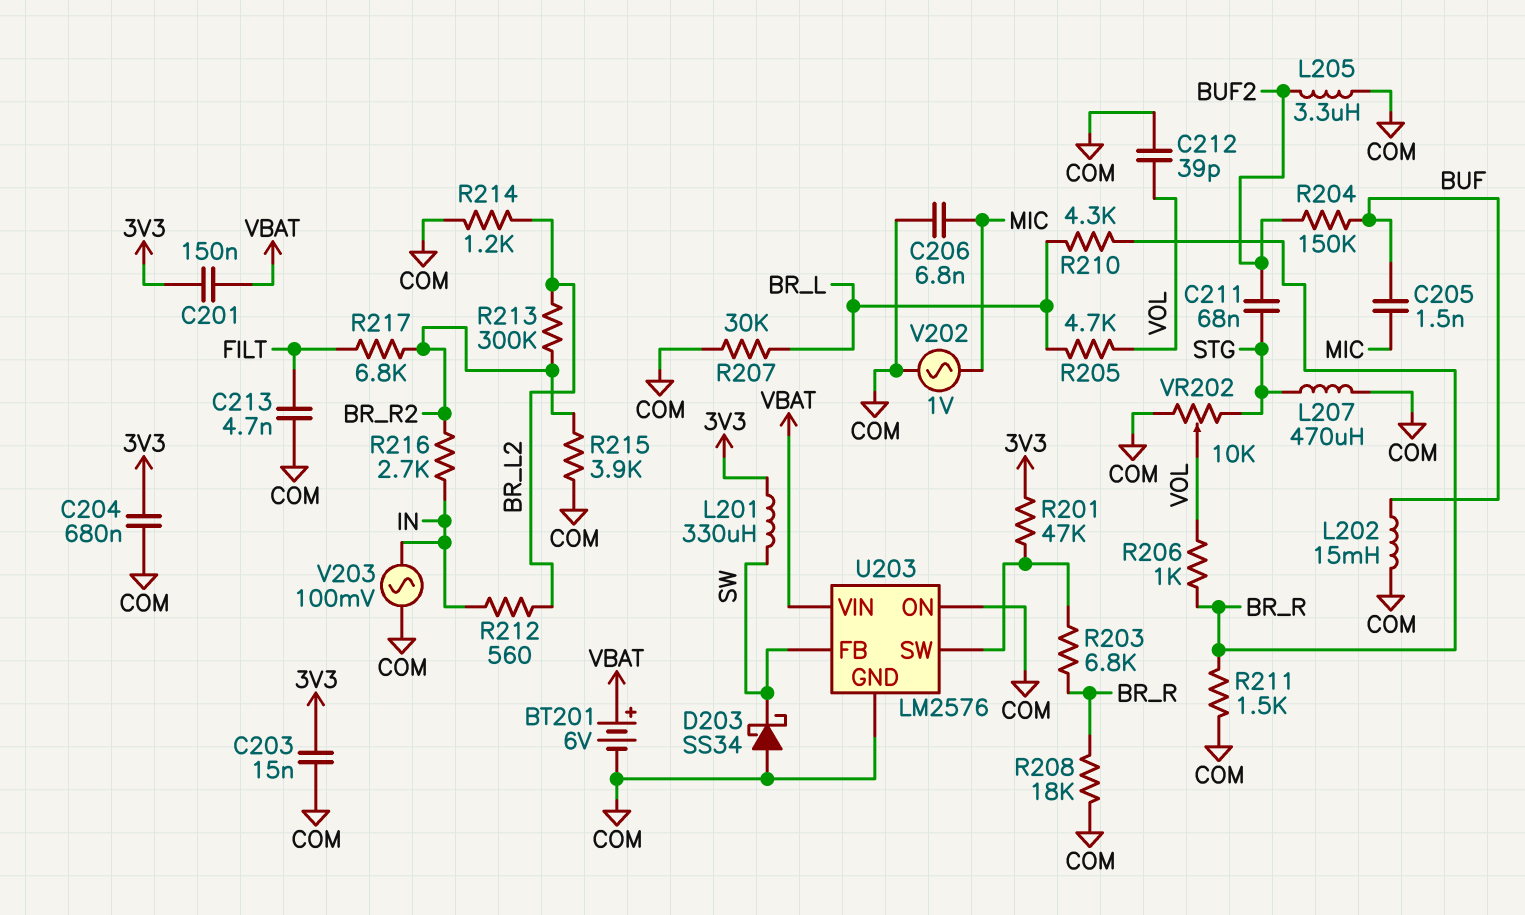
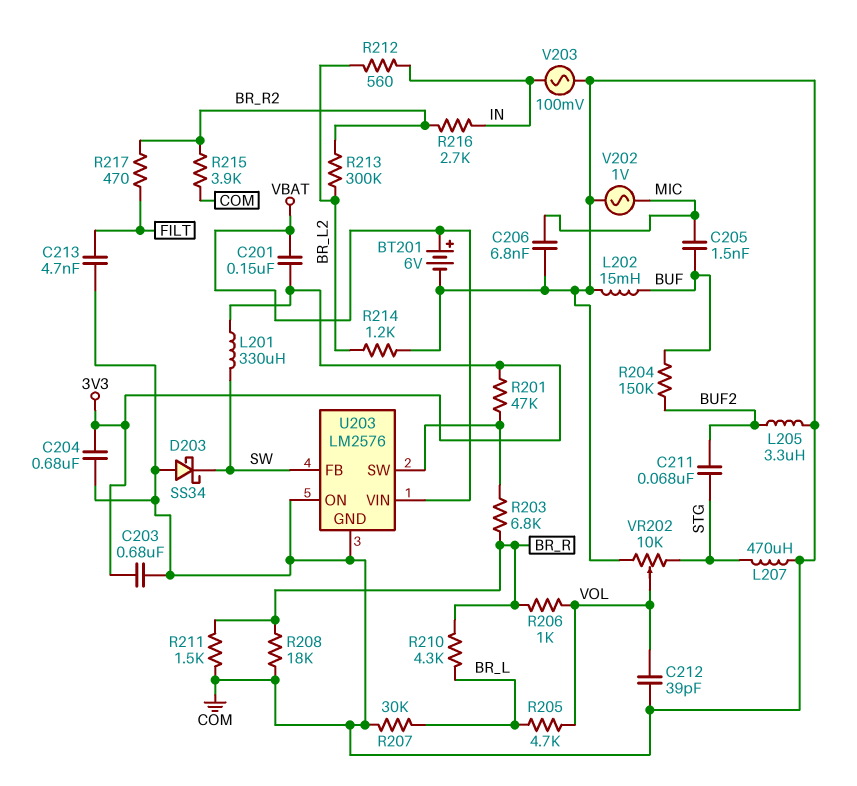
C203: 15nF (3V3, COM) -> 680nF (3V3, COM)
R217: 6.8k (BR_R2, FILT) -> 470 (BR_R2, FILT)

